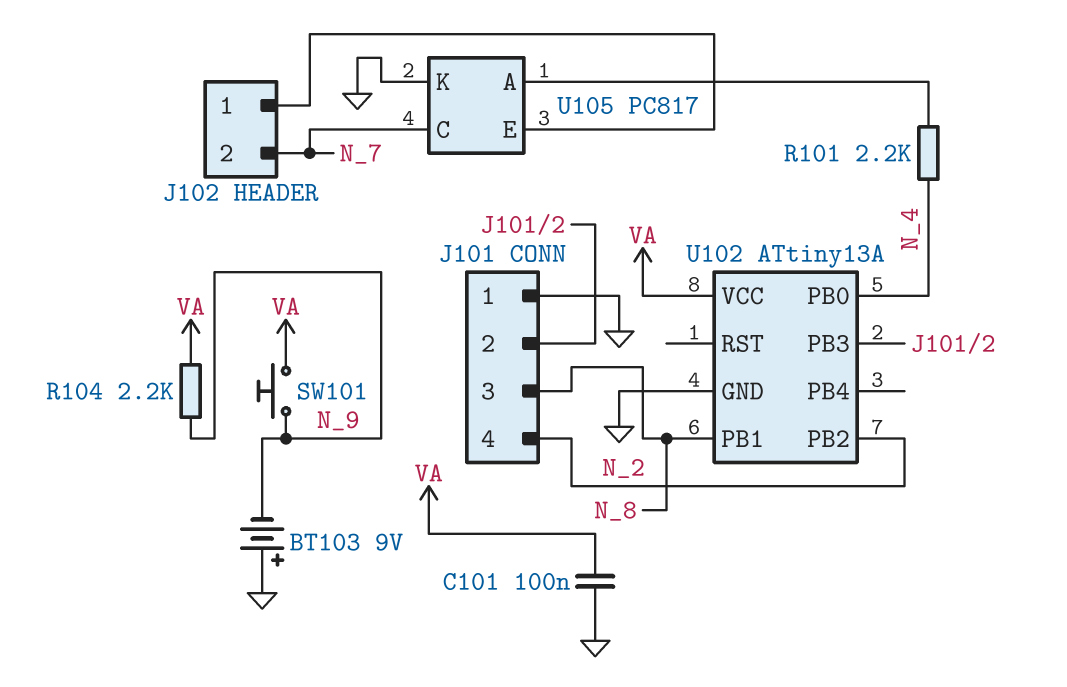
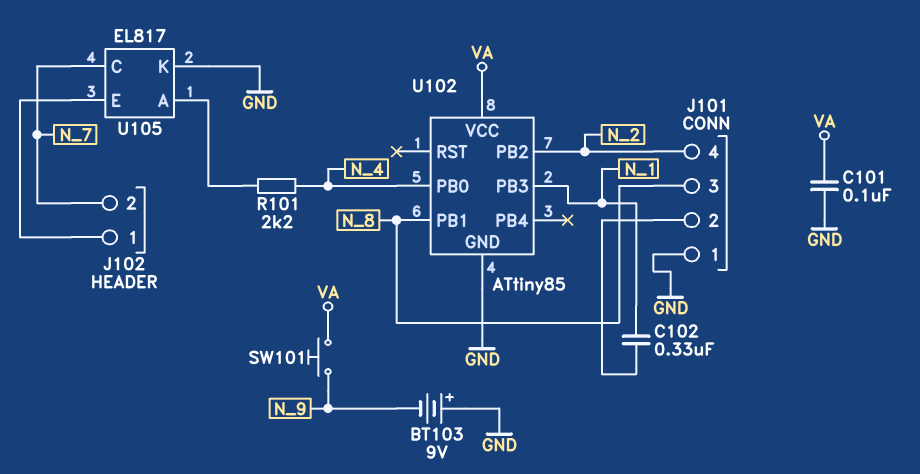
C102: none -> 330nF (J101/2, N_1)
R104: 2.2k (N_9, VA) -> none
U102: ATtiny13A -> ATtiny85
U102 pin PB3: J101/2 -> N_1
U105: PC817 -> EL817

